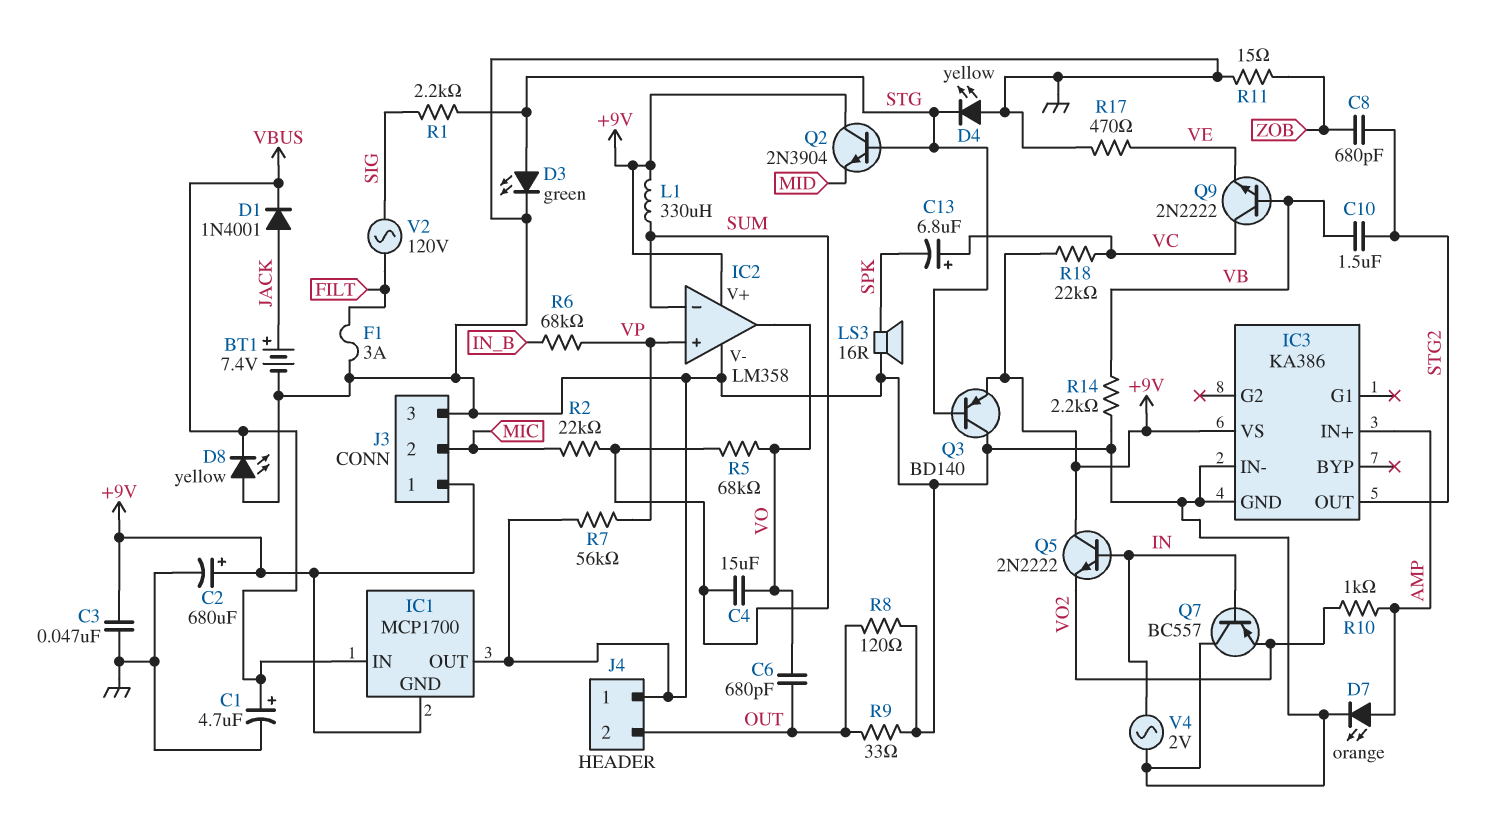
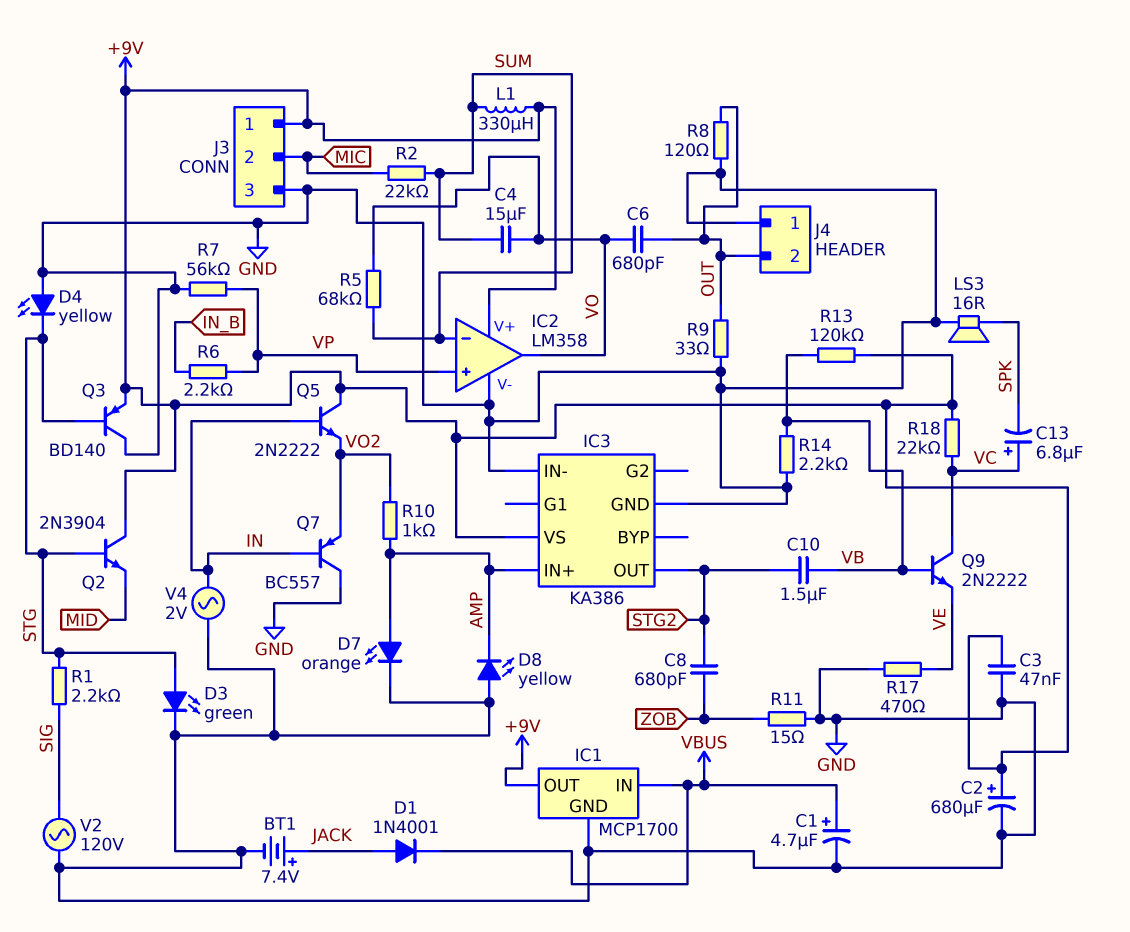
D8: LED yellow (A GND, K VBUS) -> LED yellow (A GND, K AMP)
F1: 3A (FILT, GND) -> none
IC1 pin GND: +9V -> GND
IC1 pin OUT: GND -> +9V
R6: 68k (IN_B, VP) -> 2.2k (IN_B, VP)
R13: none -> 120k (+9V, VB)
V2: AC 120V (FILT, SIG) -> AC 120V (GND, SIG)

